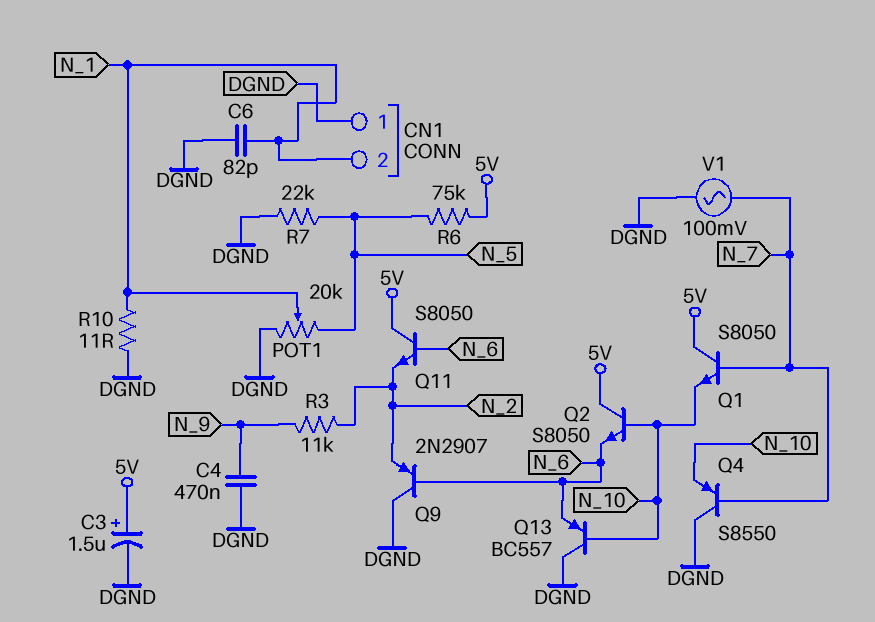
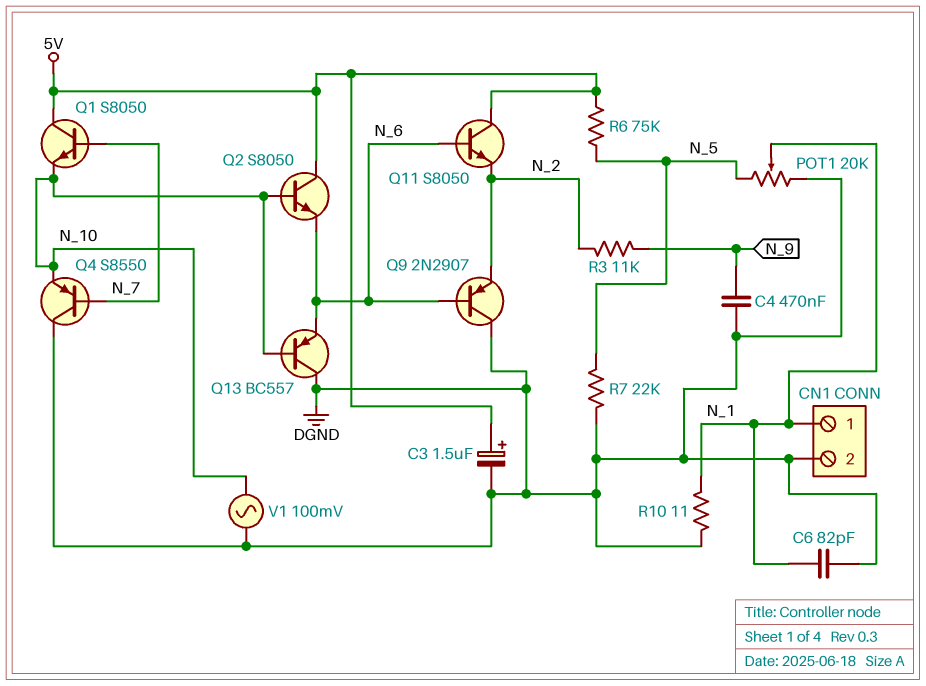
CN1 pin 1: DGND -> N_1
CN1 pin 2: N_1 -> DGND
V1: AC 100mV (DGND, N_7) -> AC 100mV (DGND, N_10)

